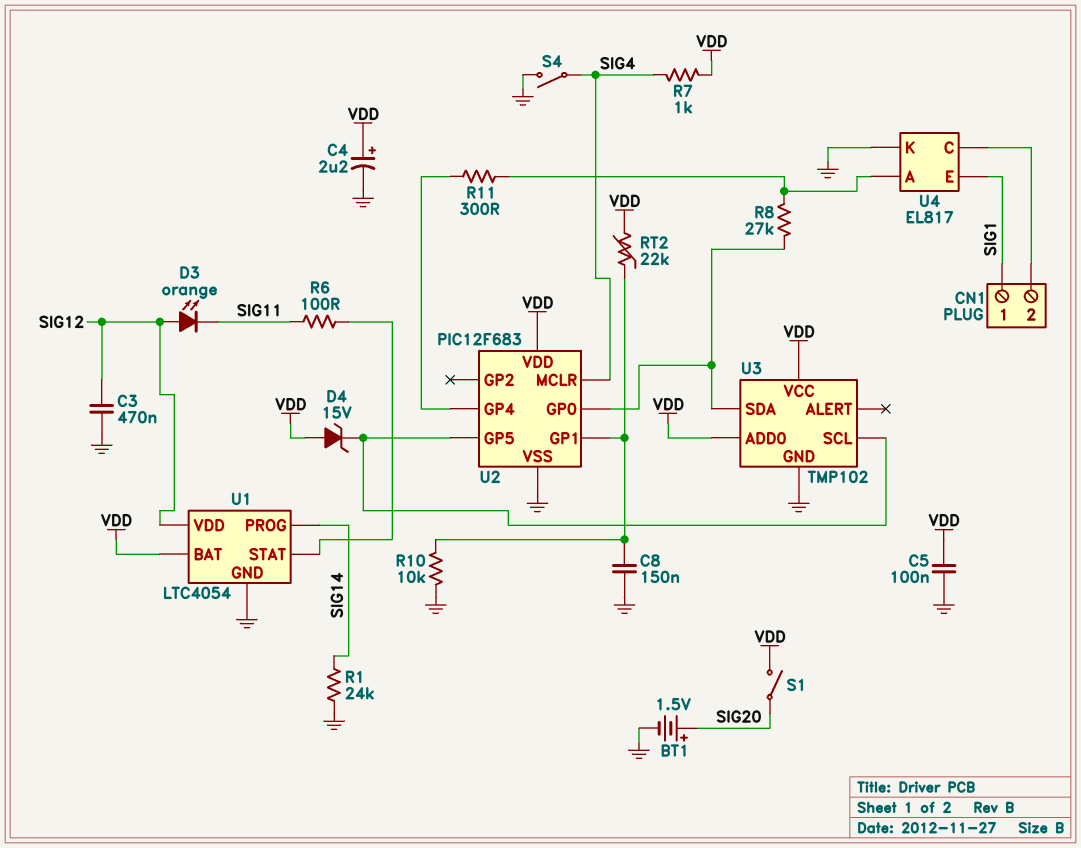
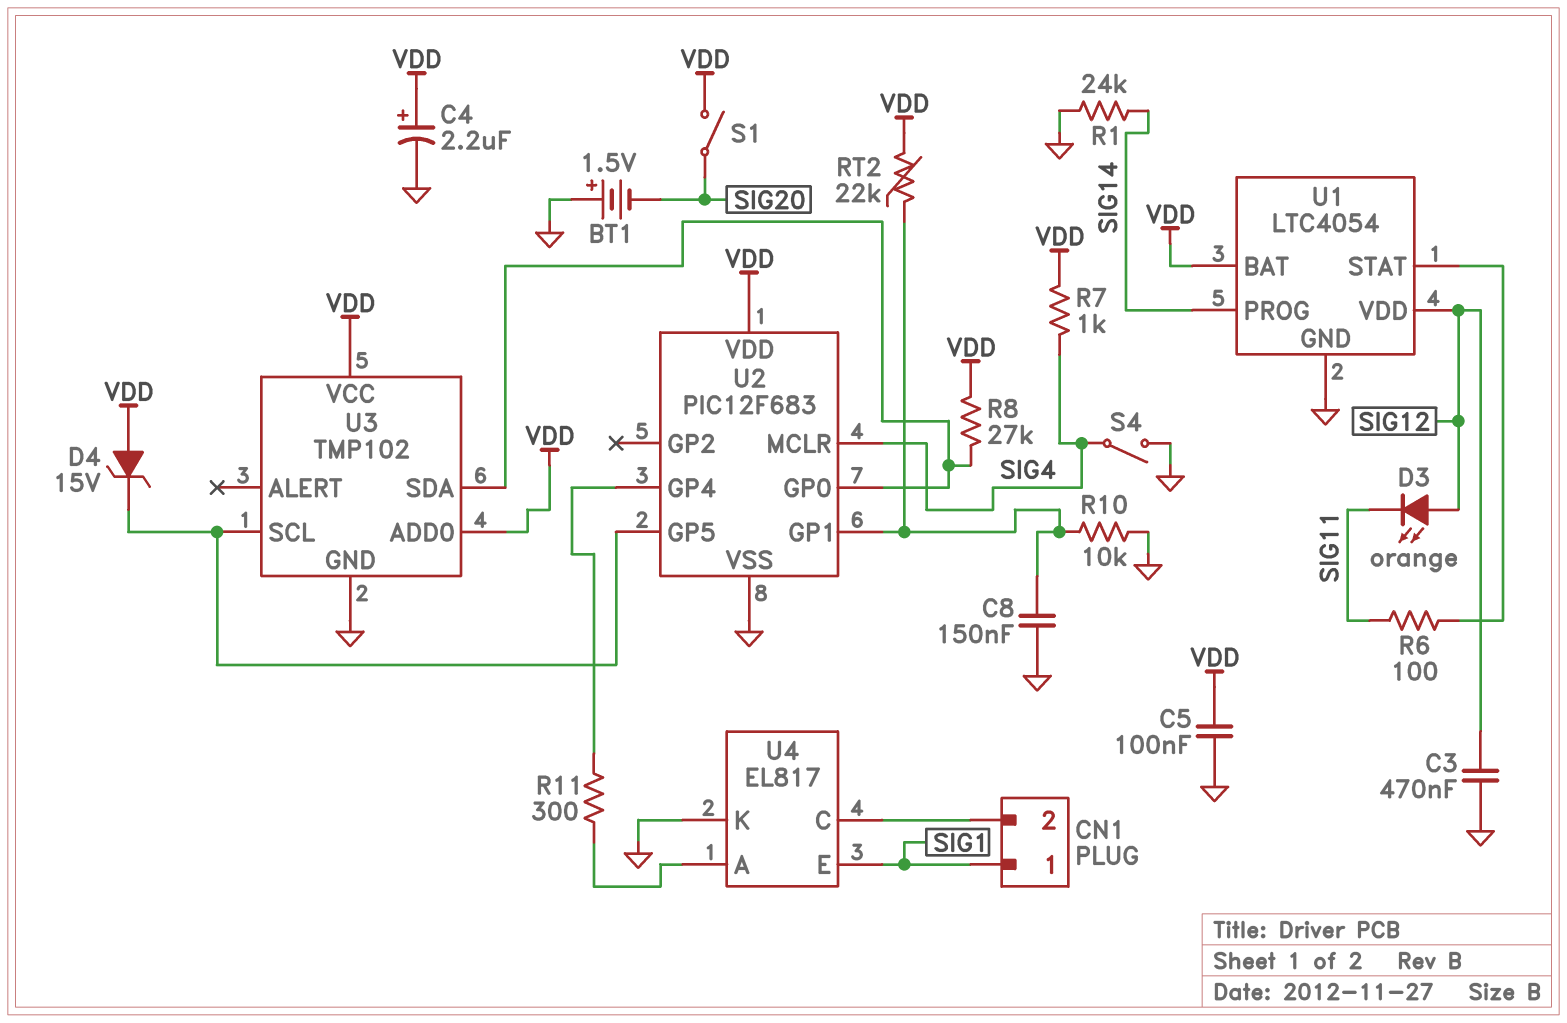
BT1: 1.5V (plus SIG20, minus GND) -> 1.5V (plus GND, minus SIG20)
R8: 27k (U2/GP0, U4/A) -> 27k (U2/GP0, VDD)

